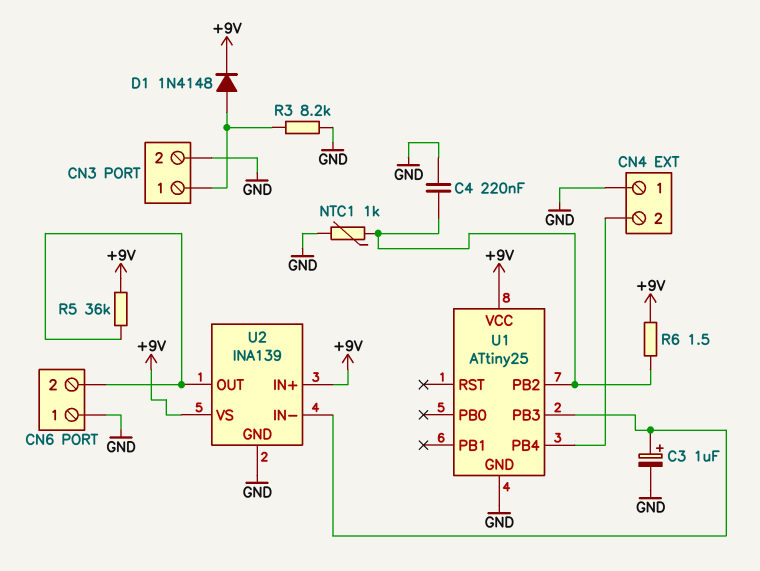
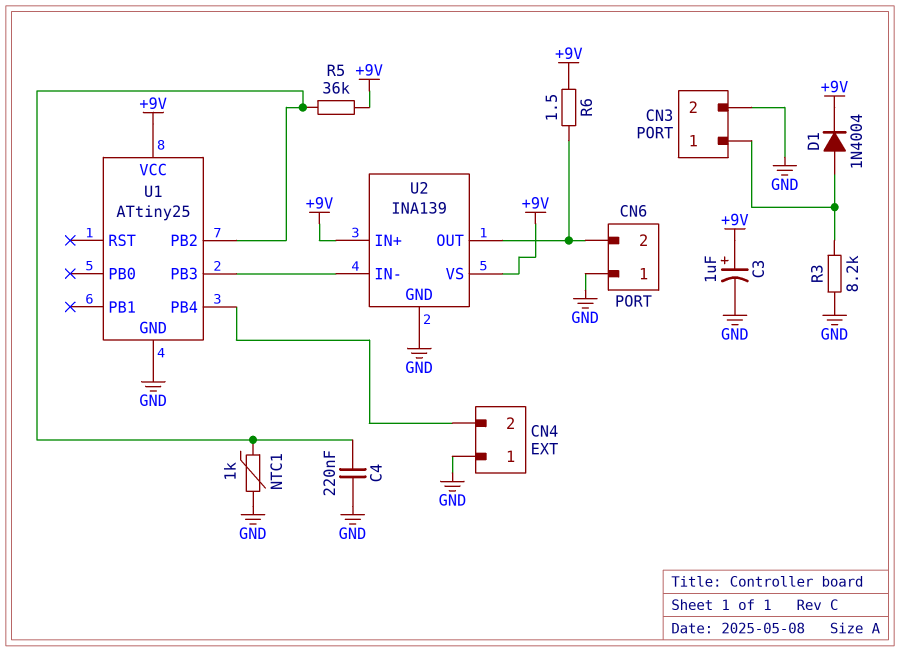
C3: 1uF (plus U1/PB3, minus GND) -> 1uF (plus +9V, minus GND)
D1: diode 1N4148 (A CN3/1, K +9V) -> diode 1N4004 (A CN3/1, K +9V)
R5: 36k (+9V, CN6/2) -> 36k (+9V, U1/PB2)
R6: 1.5 (+9V, U1/PB2) -> 1.5 (+9V, CN6/2)

